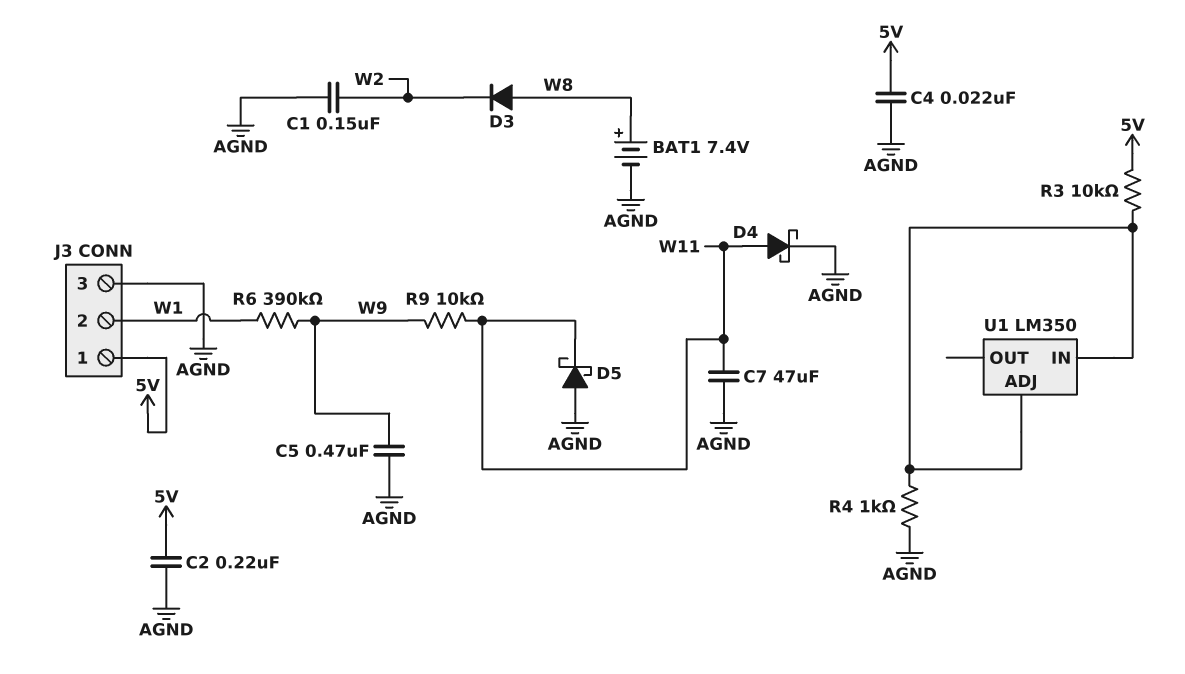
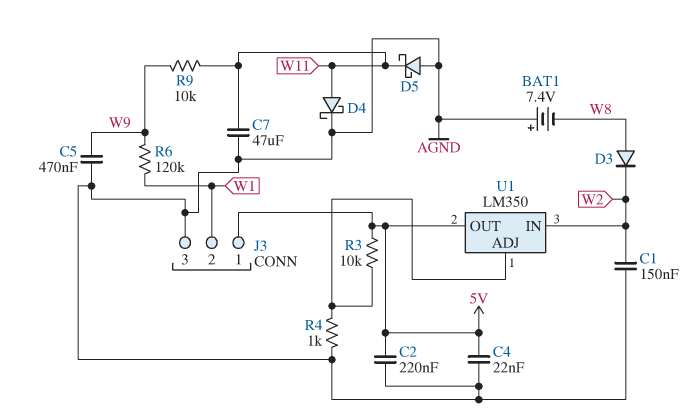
BAT1: 7.4V (plus W8, minus AGND) -> 7.4V (plus AGND, minus W8)
R6: 390k (W1, W9) -> 120k (W1, W9)
U1 pin IN: U1/ADJ -> W2
U1 pin OUT: none -> 5V

